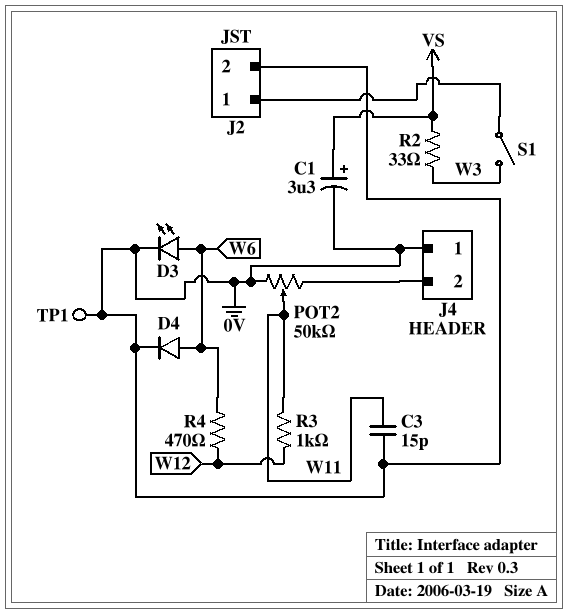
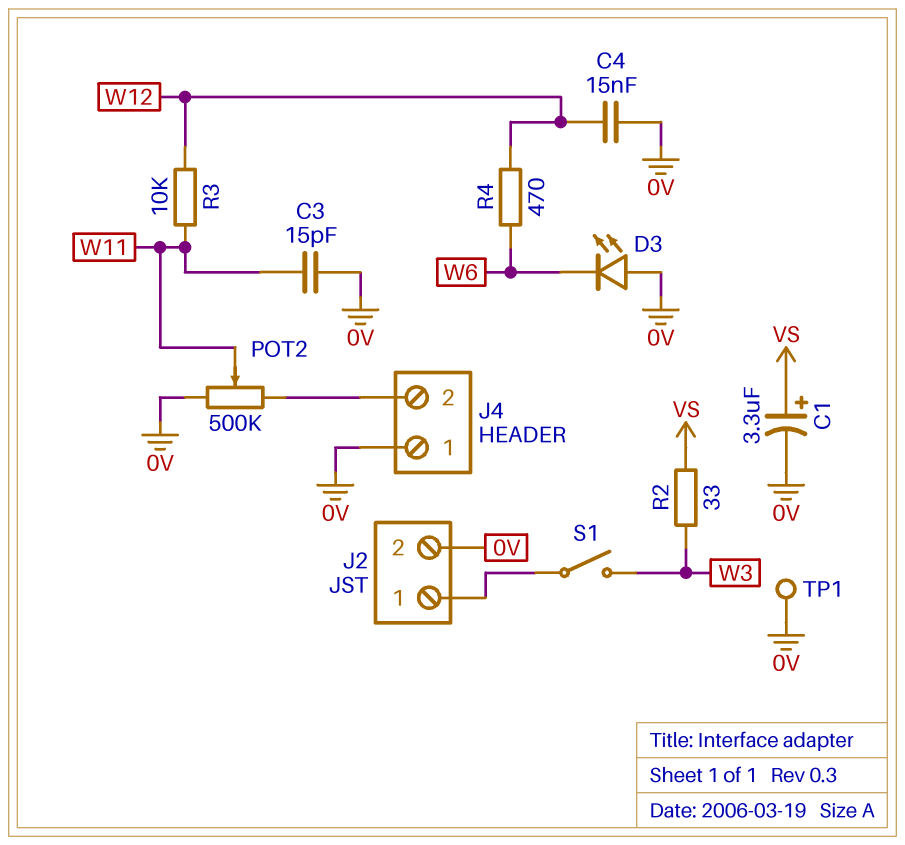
C4: none -> 15nF (0V, W12)
D3: LED (A W6, K 0V) -> LED (A 0V, K W6)
D4: diode (A W6, K 0V) -> none
POT2: 50k (0V, J4/2, wiper W11) -> 500k (0V, J4/2, wiper W11)
R3: 1k (W11, W12) -> 10k (W11, W12)

